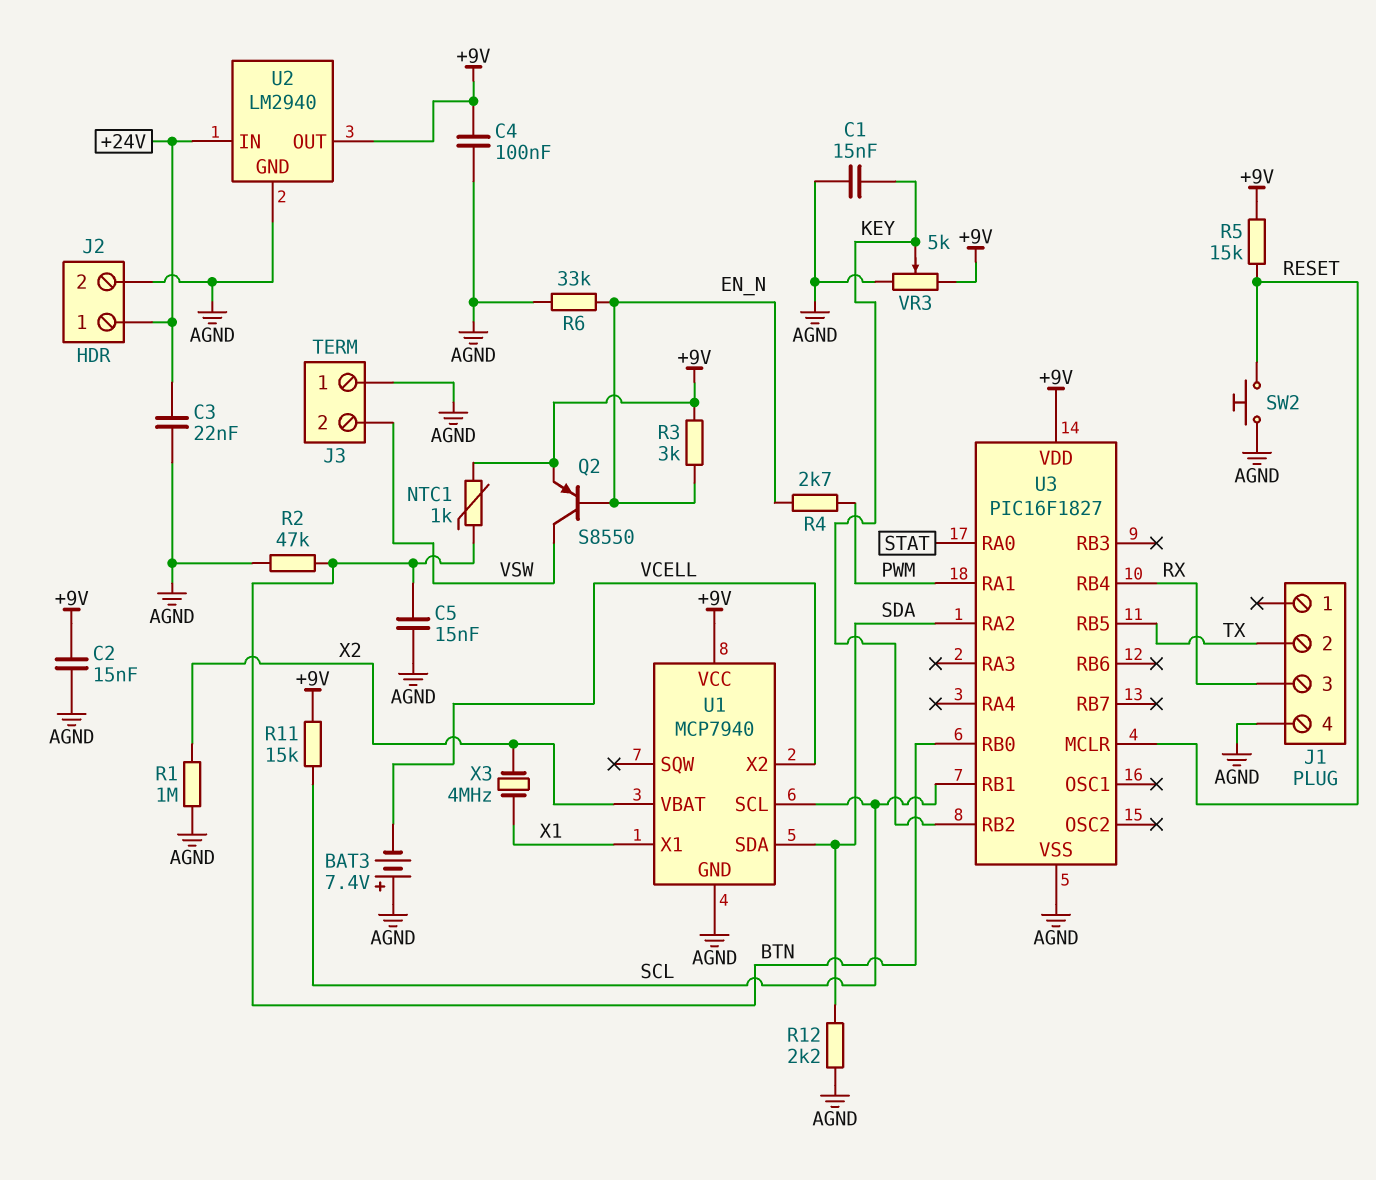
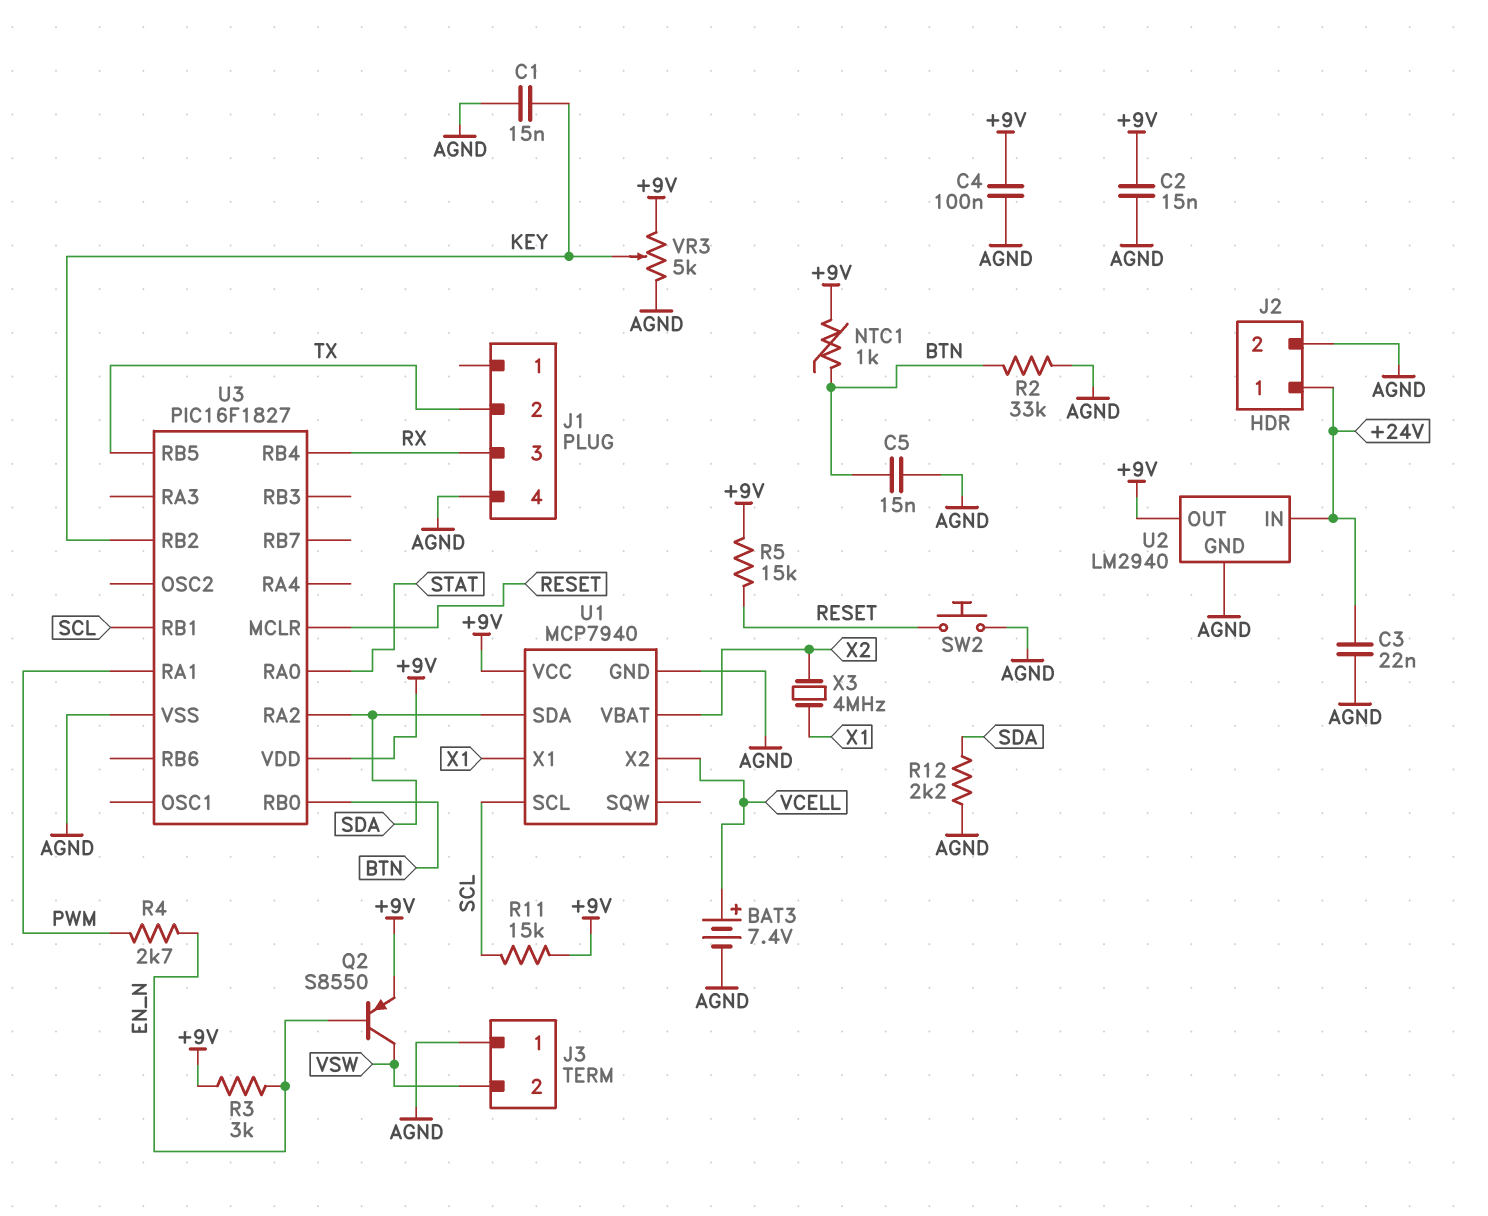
BAT3: 7.4V (plus AGND, minus VCELL) -> 7.4V (plus VCELL, minus AGND)
R1: 1M (AGND, X2) -> none
R2: 47k (AGND, BTN) -> 33k (AGND, BTN)
R6: 33k (AGND, EN_N) -> none

